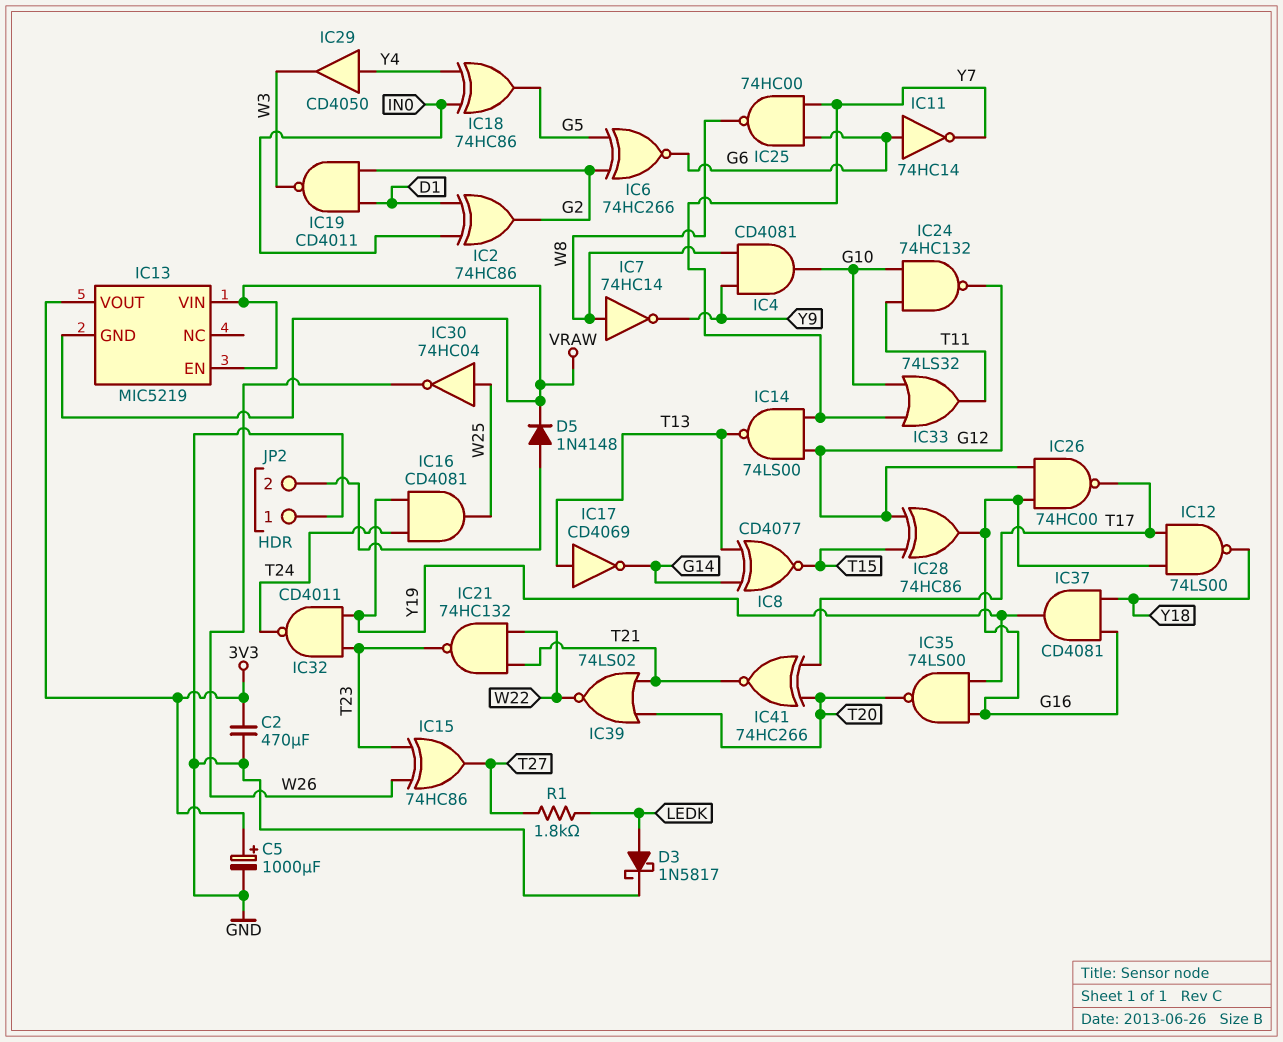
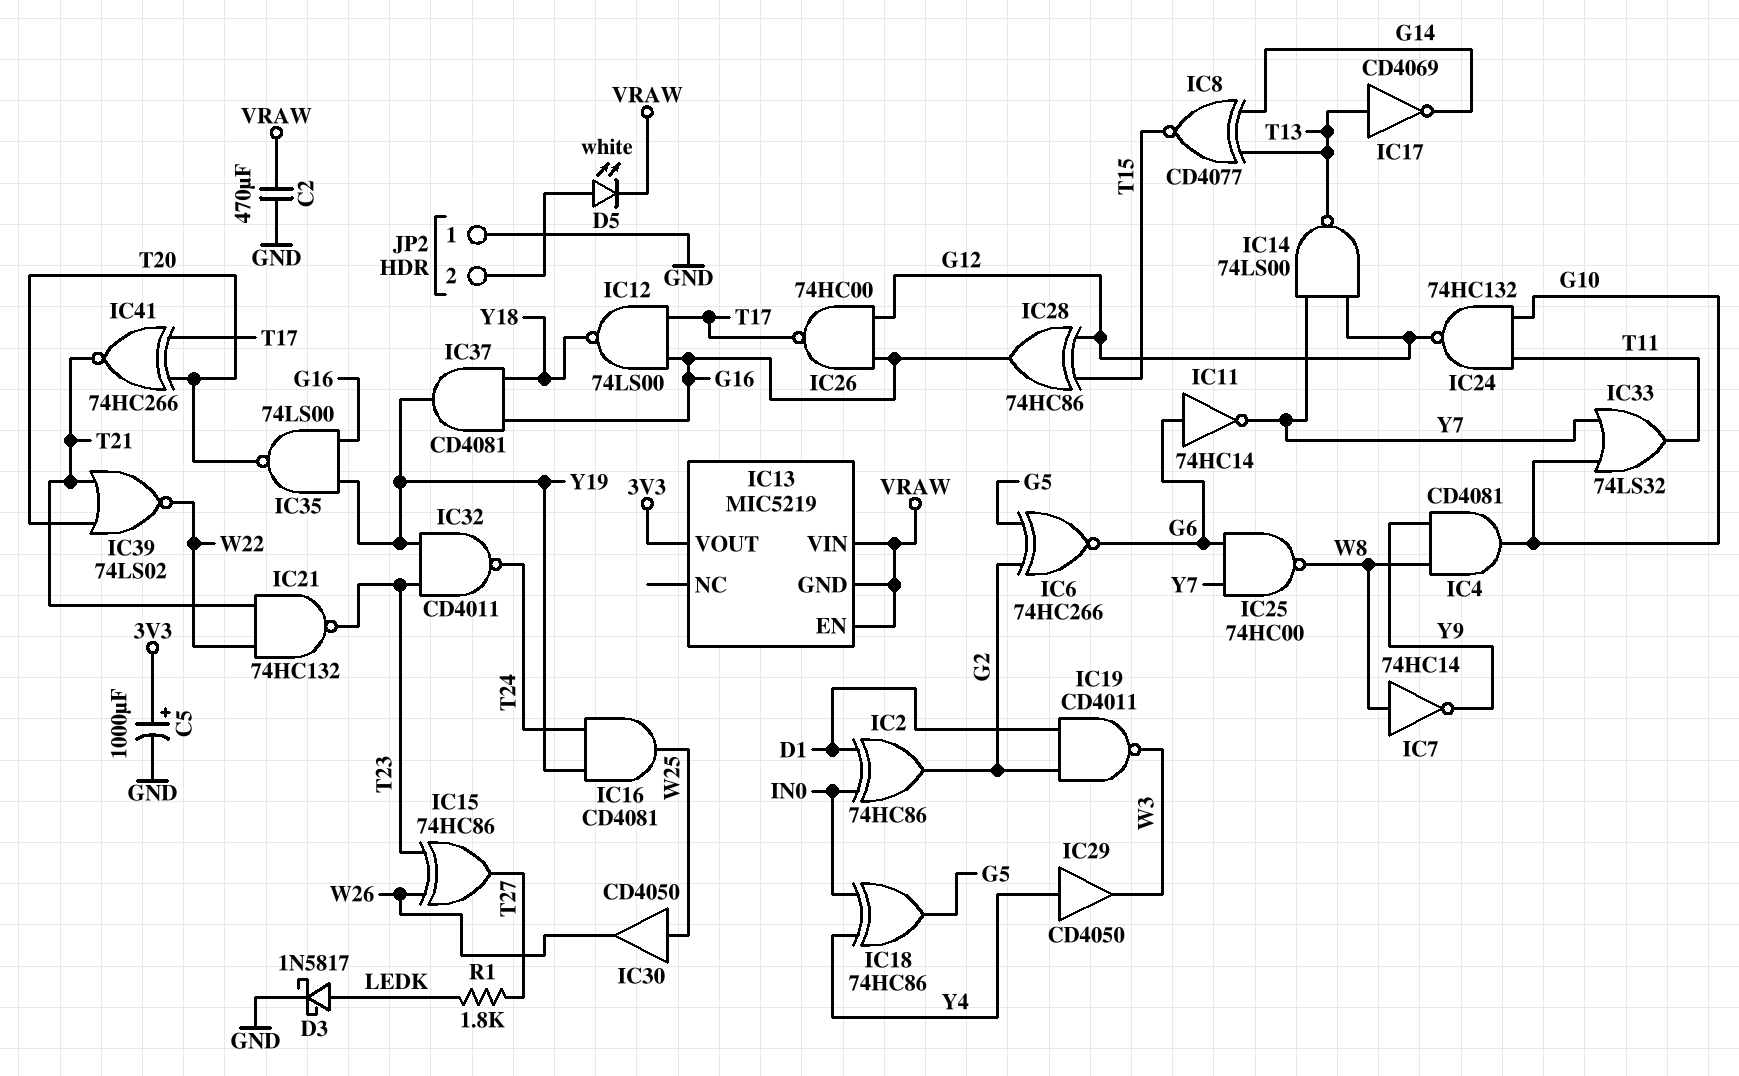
C2: 470uF (3V3, GND) -> 470uF (GND, VRAW)
D5: diode 1N4148 (A JP2/2, K VRAW) -> LED white (A JP2/2, K VRAW)
IC30: NOT 74HC04 (in W25, out W26) -> buffer CD4050 (in W25, out W26)

